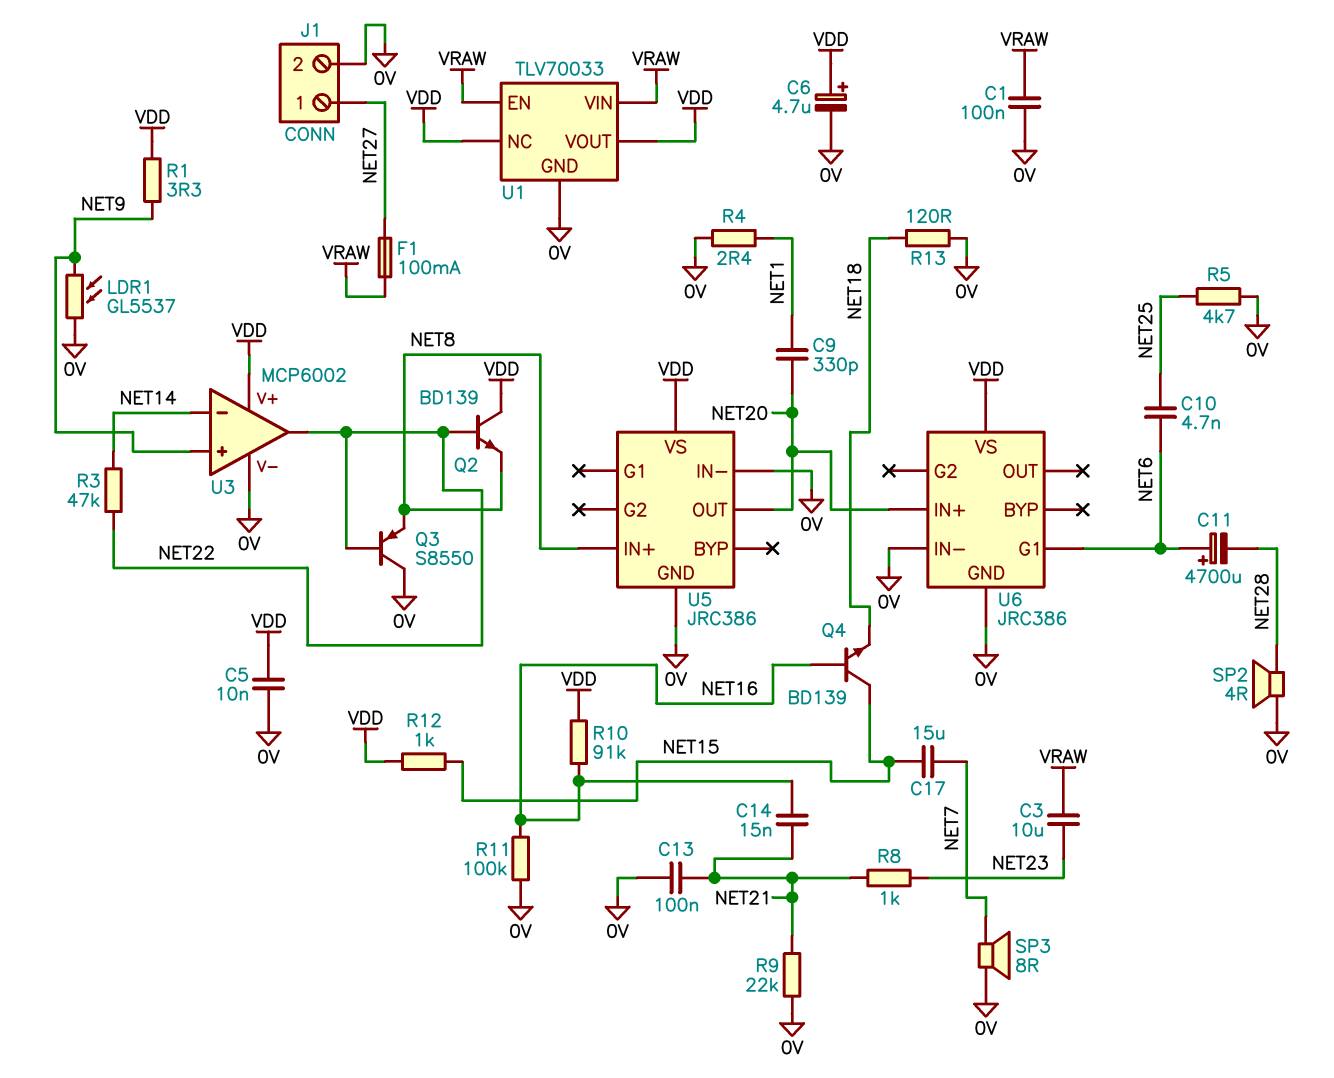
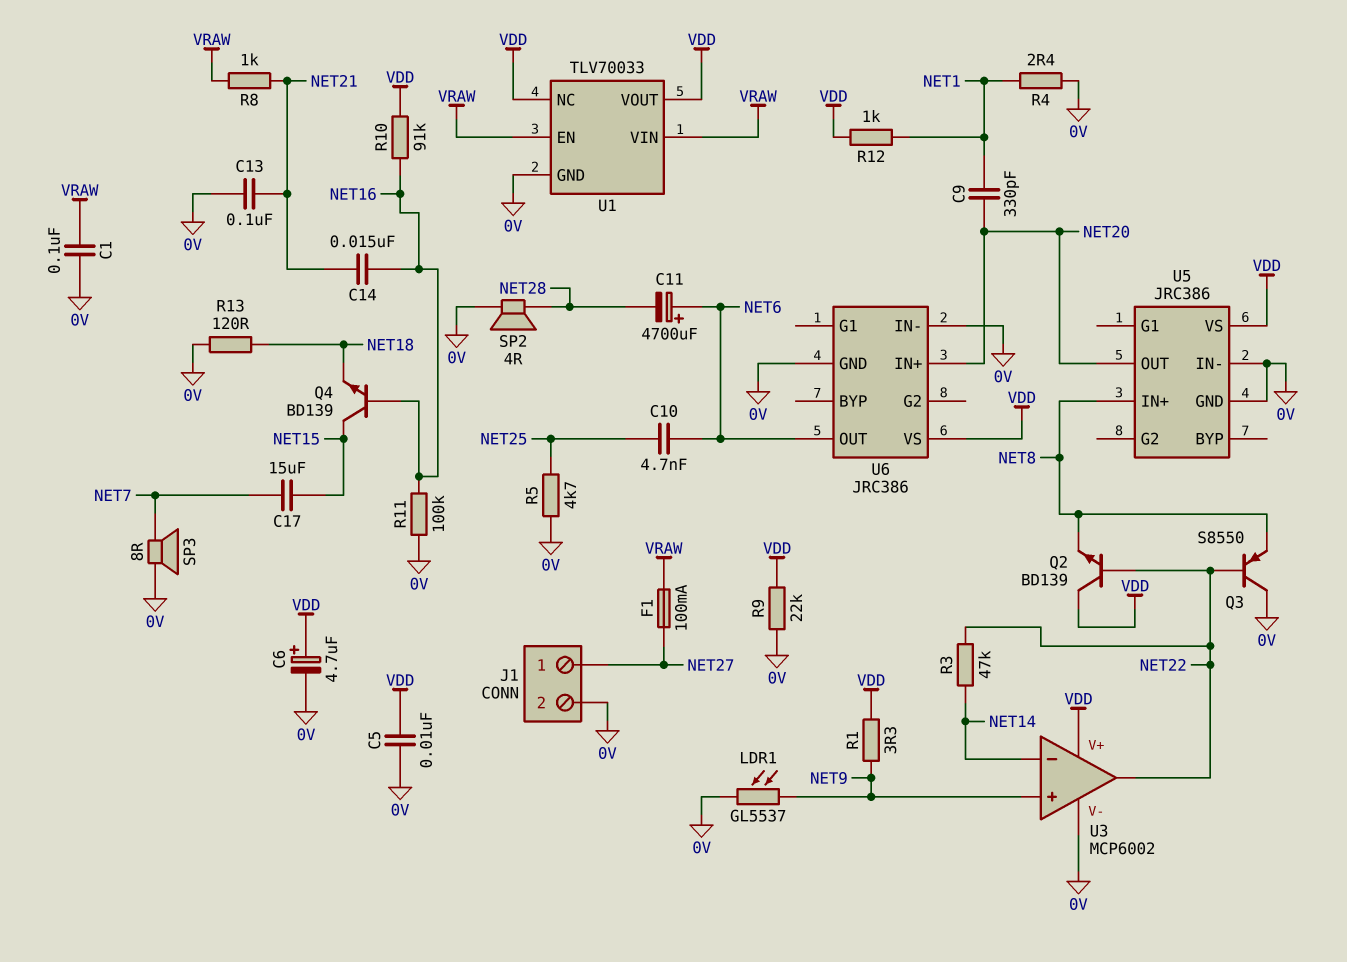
C3: 10uF (NET23, VRAW) -> none
R8: 1k (NET21, NET23) -> 1k (NET21, VRAW)
R9: 22k (0V, NET21) -> 22k (0V, VDD)
R12: 1k (NET15, VDD) -> 1k (NET1, VDD)
U6 pin G1: NET6 -> none
U6 pin OUT: none -> NET6

